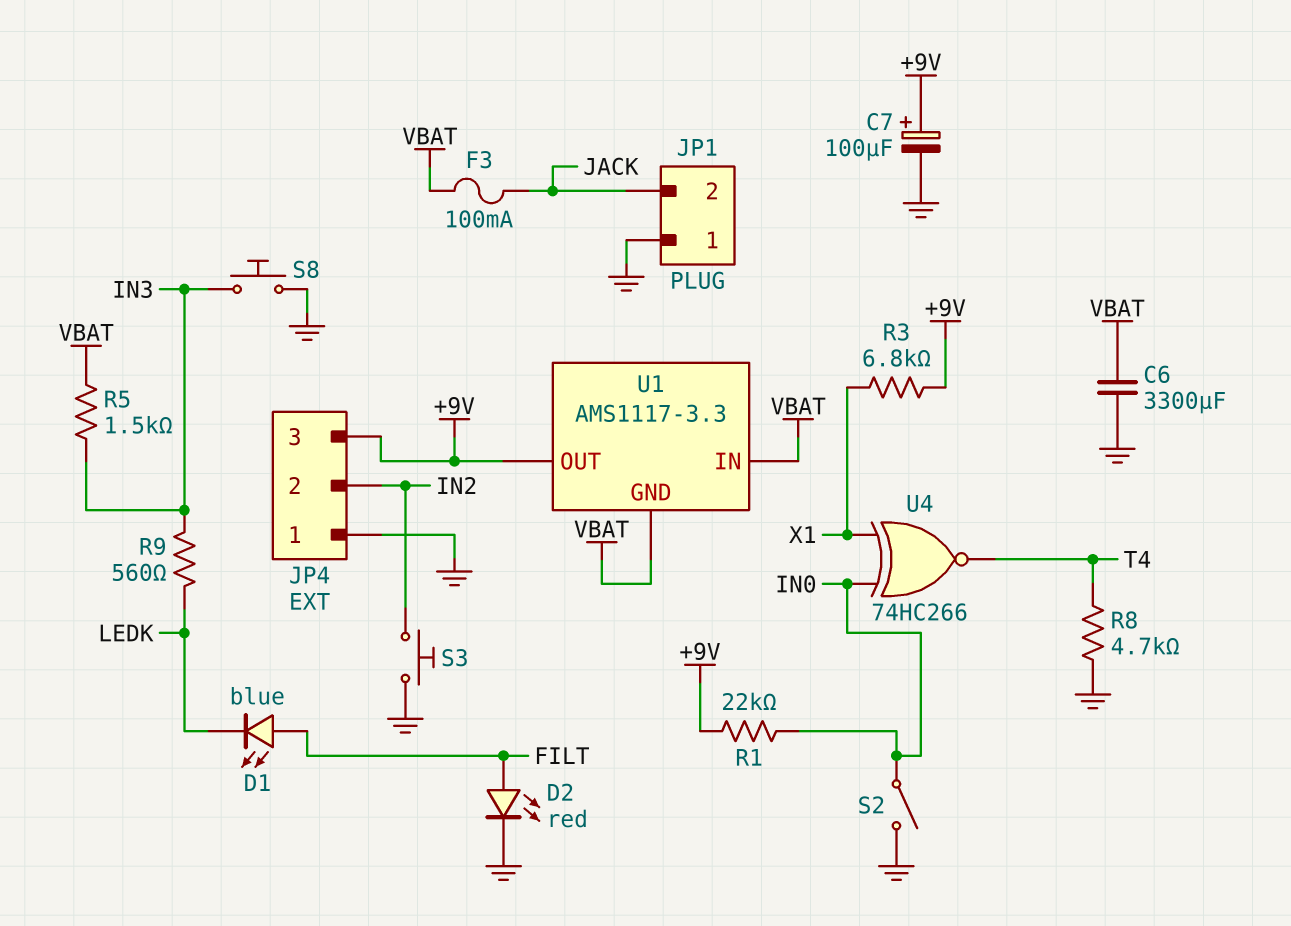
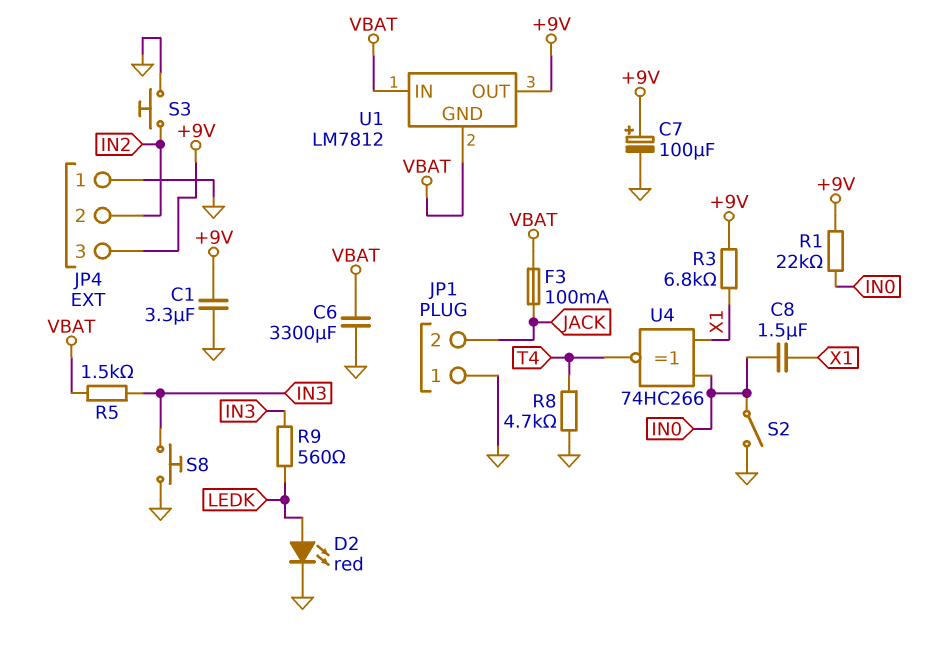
C1: none -> 3.3uF (+9V, GND)
C8: none -> 1.5uF (IN0, X1)
D1: LED blue (A FILT, K LEDK) -> none
D2: LED red (A FILT, K GND) -> LED red (A LEDK, K GND)
U1: AMS1117-3.3 -> LM7812

